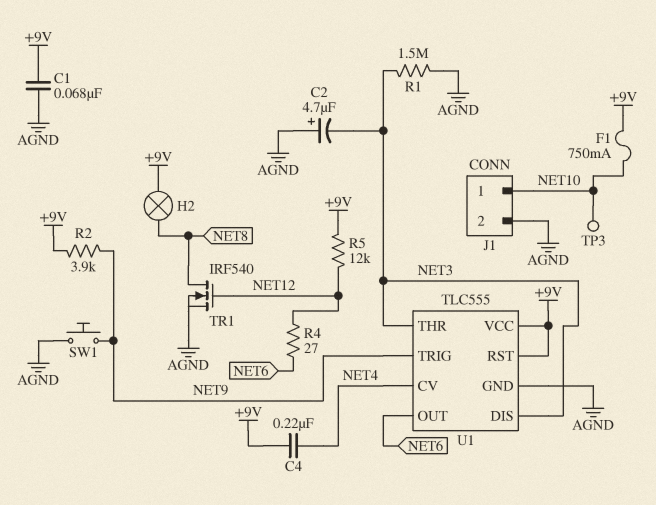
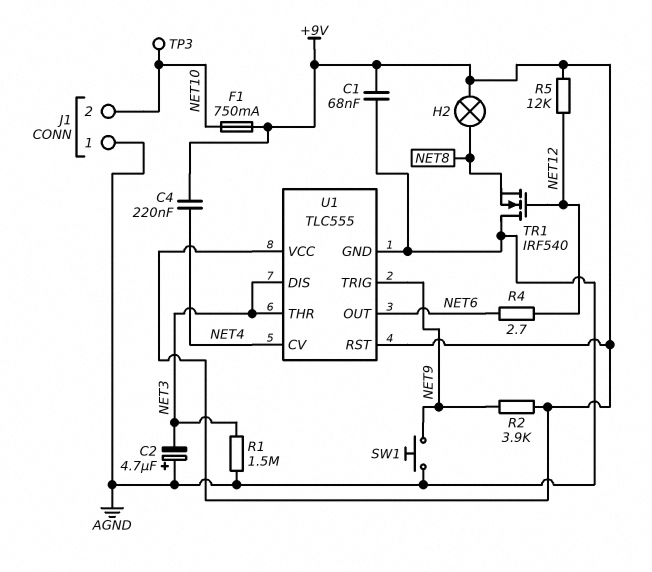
J1 pin 1: NET10 -> AGND
J1 pin 2: AGND -> NET10
R4: 27 (NET6, NET12) -> 2.7 (NET6, NET12)
TR1: NMOS IRF540 (G NET12, D NET8, S AGND) -> NMOS IRF540 (G NET12, D AGND, S NET8)

